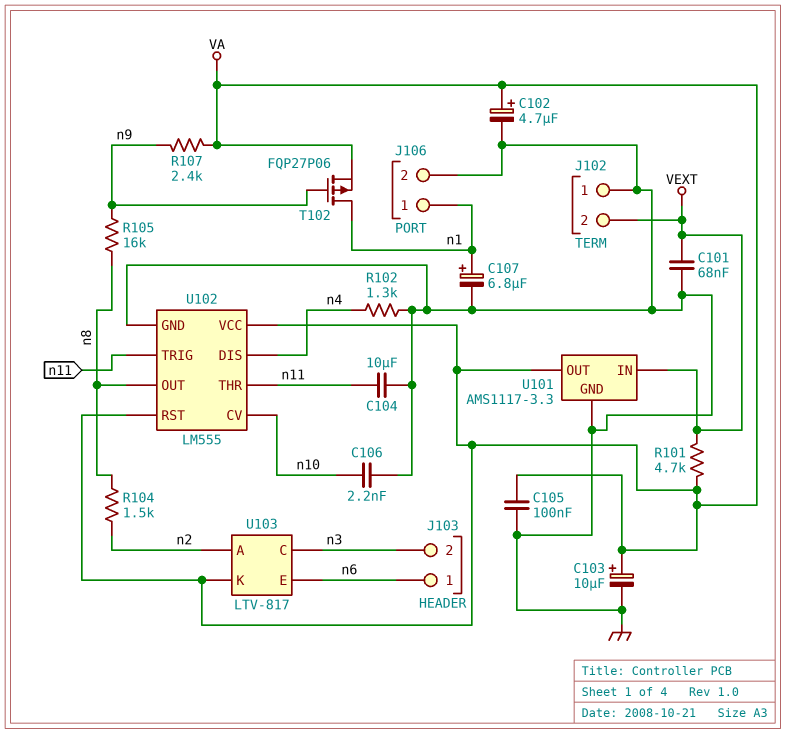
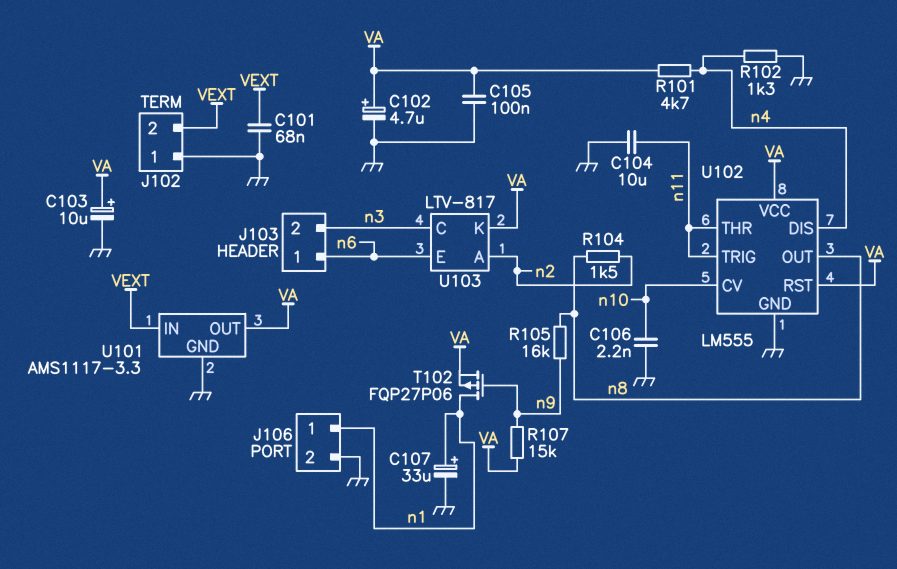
C107: 6.8uF (plus n1, minus GND) -> 33uF (plus n1, minus GND)
R101: 4.7k (VA, VEXT) -> 4.7k (VA, n4)
R107: 2.4k (VA, n9) -> 15k (VA, n9)

